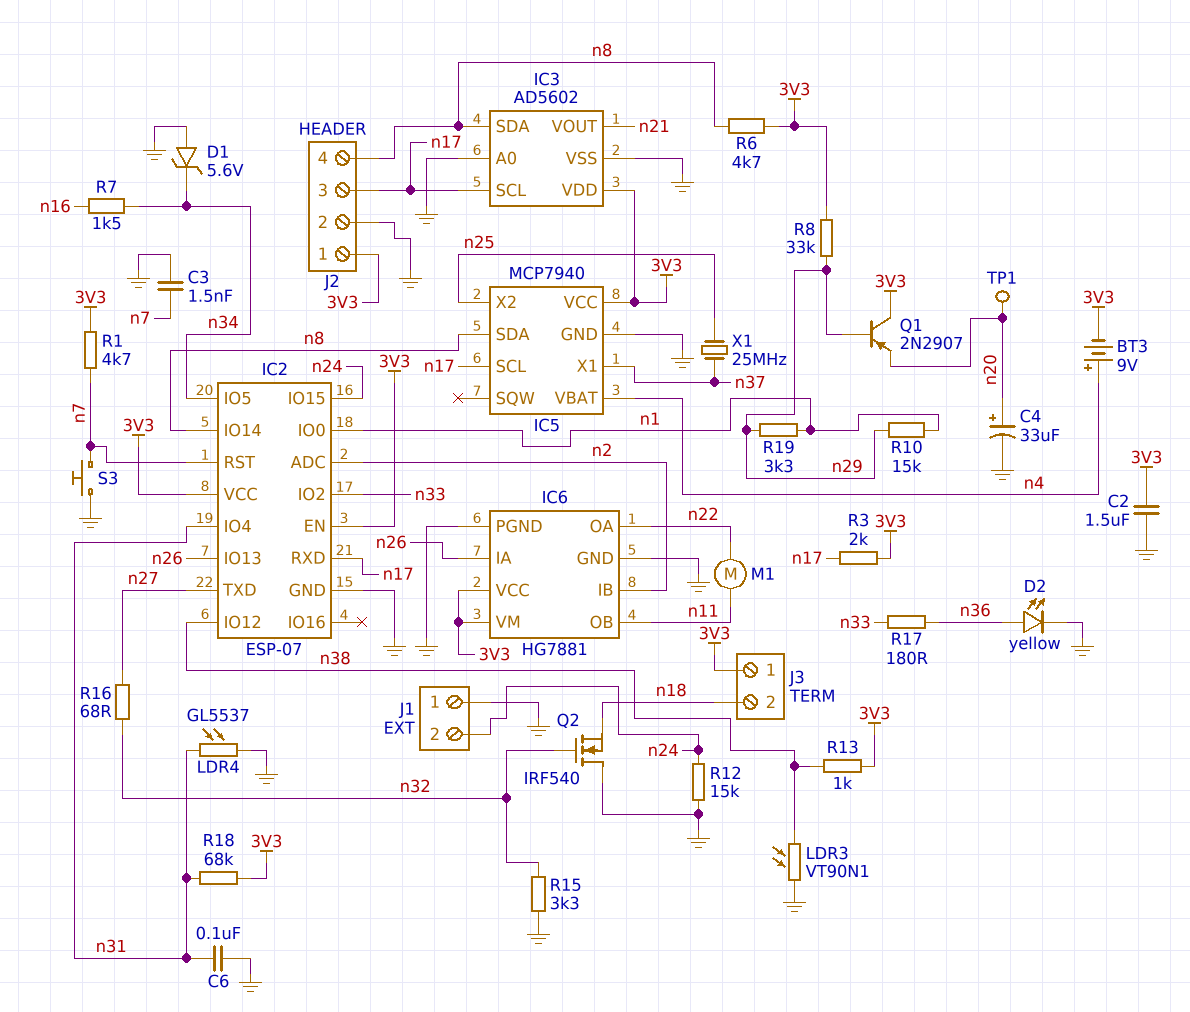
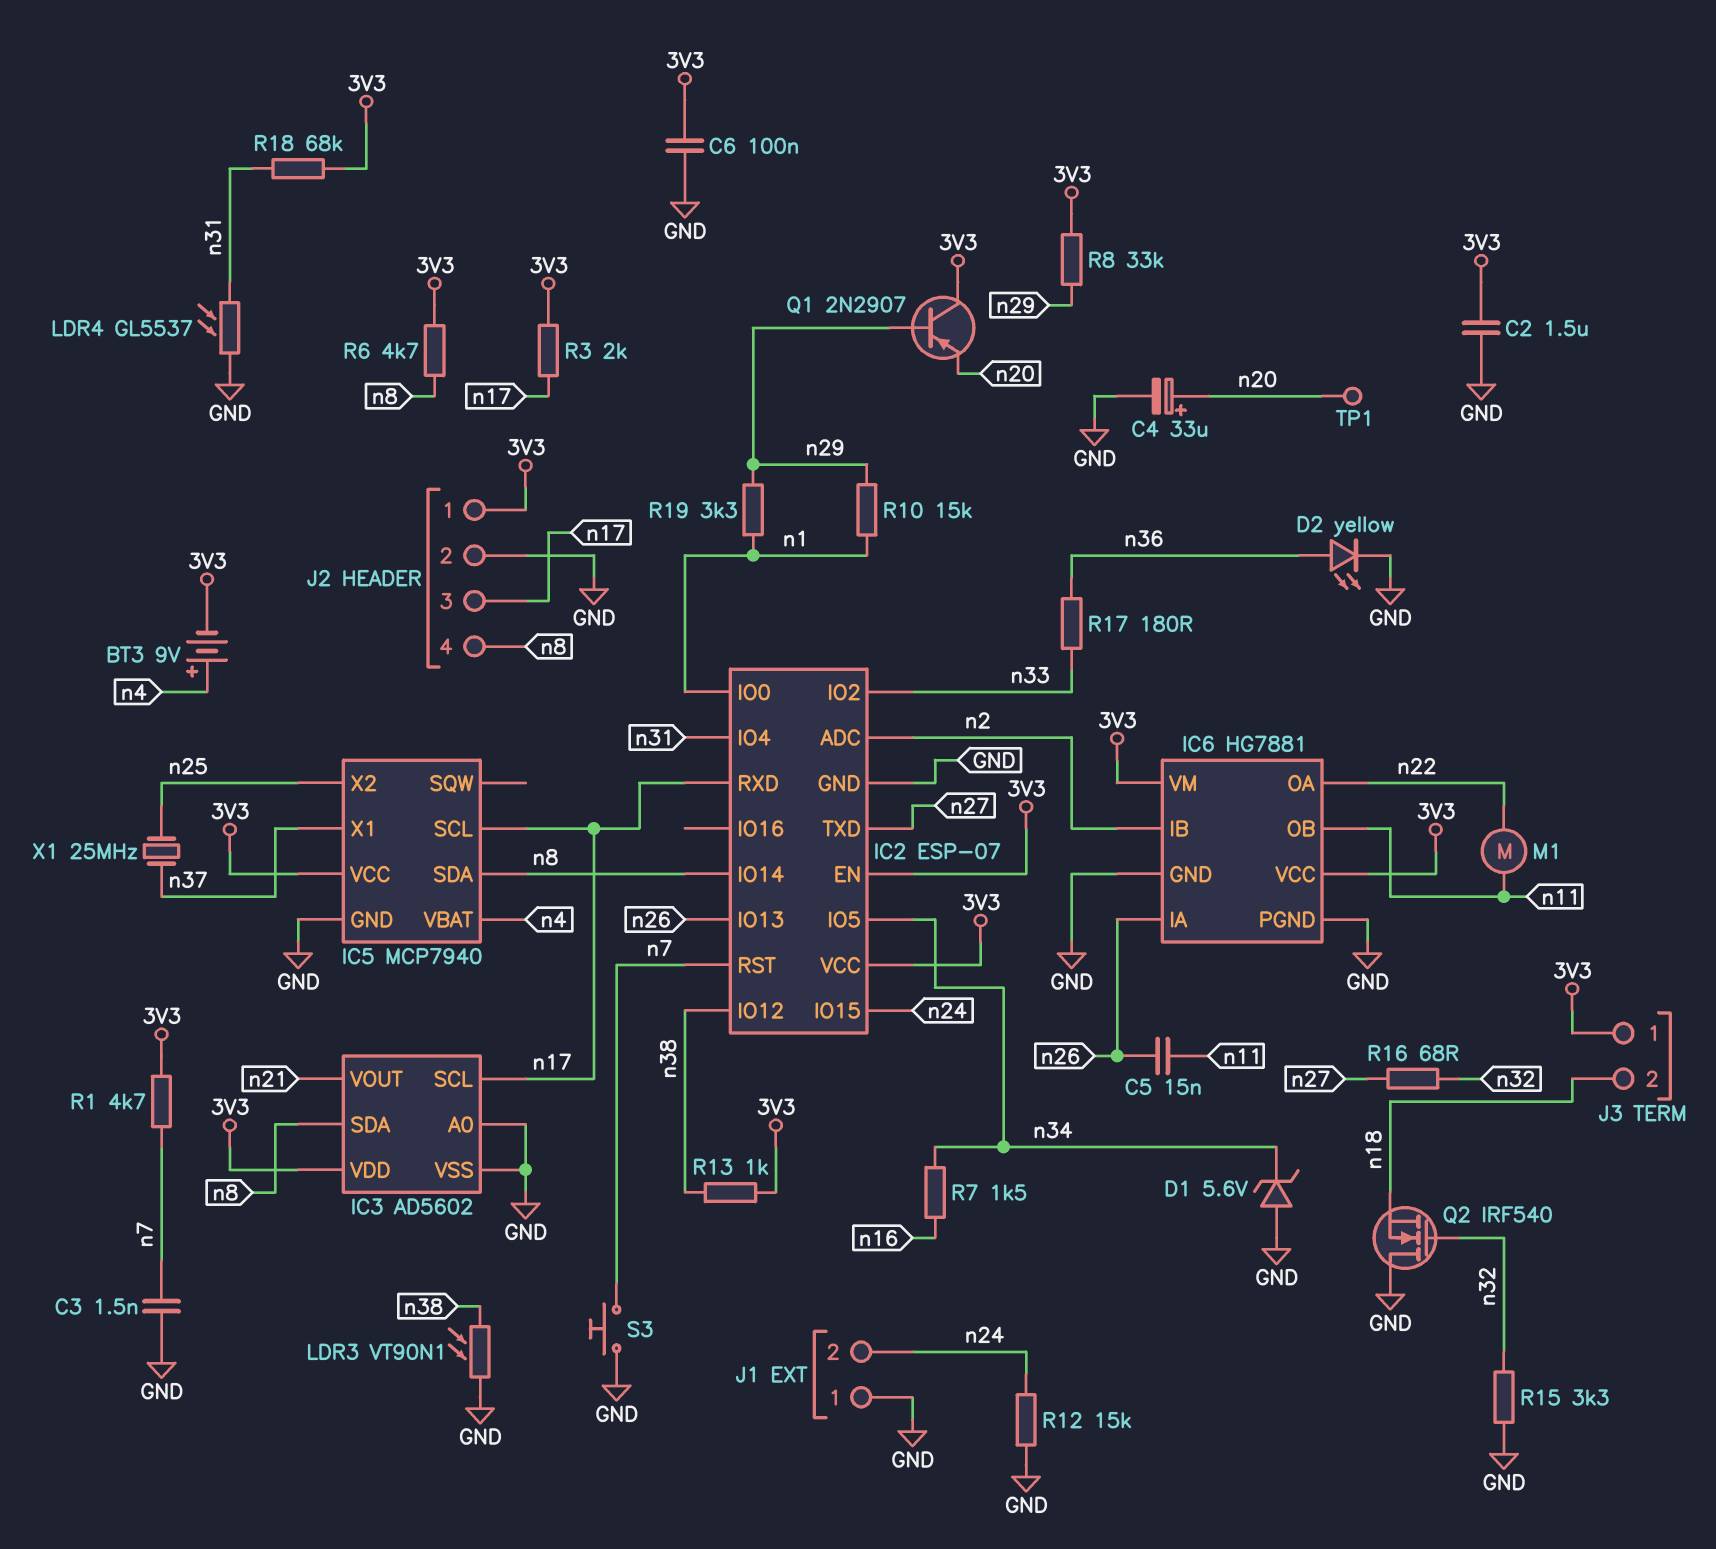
C5: none -> 15nF (n11, n26)
C6: 100nF (GND, n31) -> 100nF (3V3, GND)

